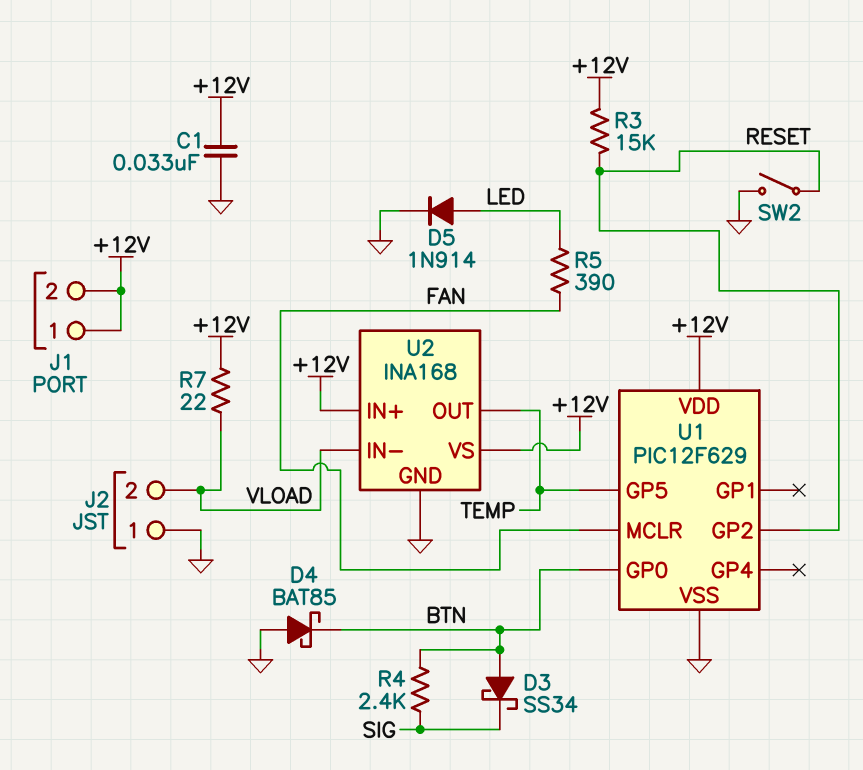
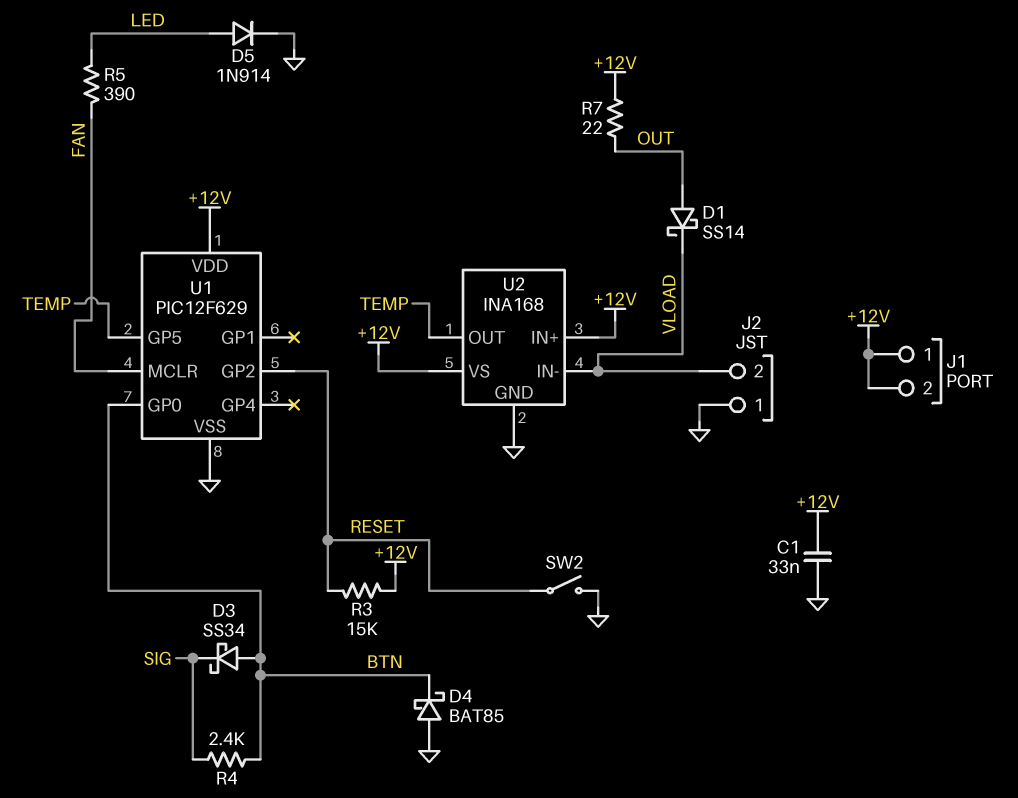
D1: none -> schottky SS14 (A OUT, K VLOAD)
R7: 22 (+12V, VLOAD) -> 22 (+12V, OUT)

